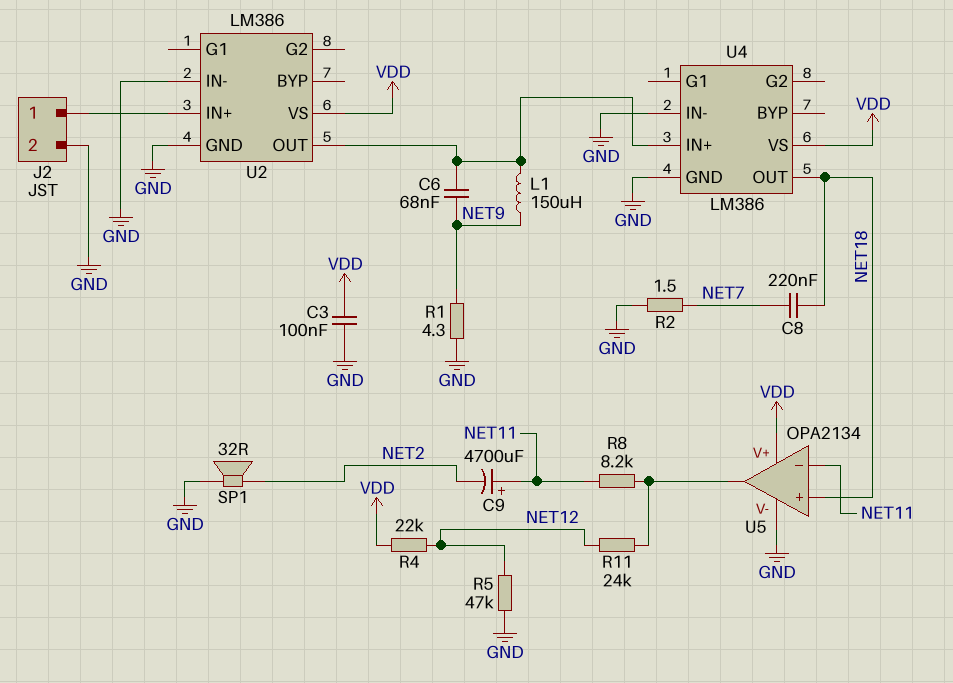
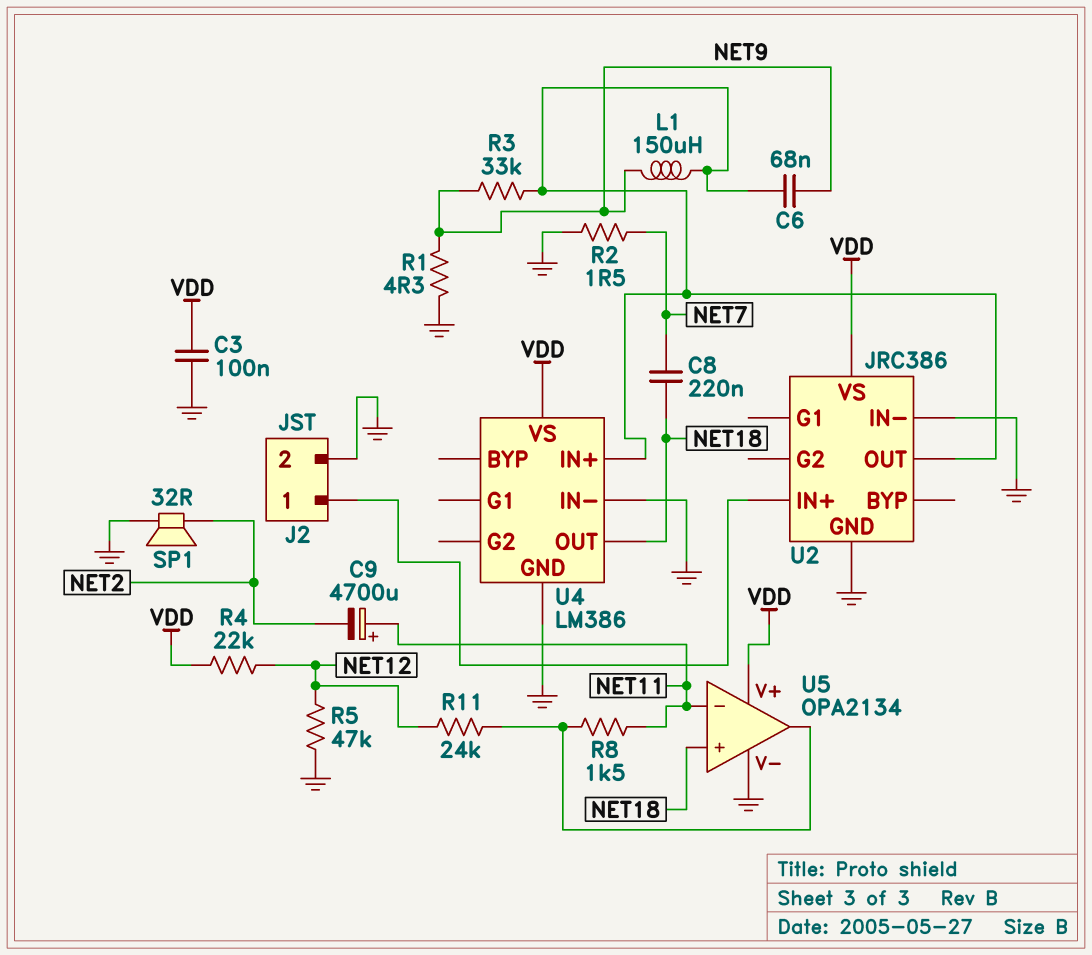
R3: none -> 33k (NET9, U2/OUT)
R8: 8.2k (NET11, U5/out) -> 1.5k (NET11, U5/out)
U2: LM386 -> JRC386

